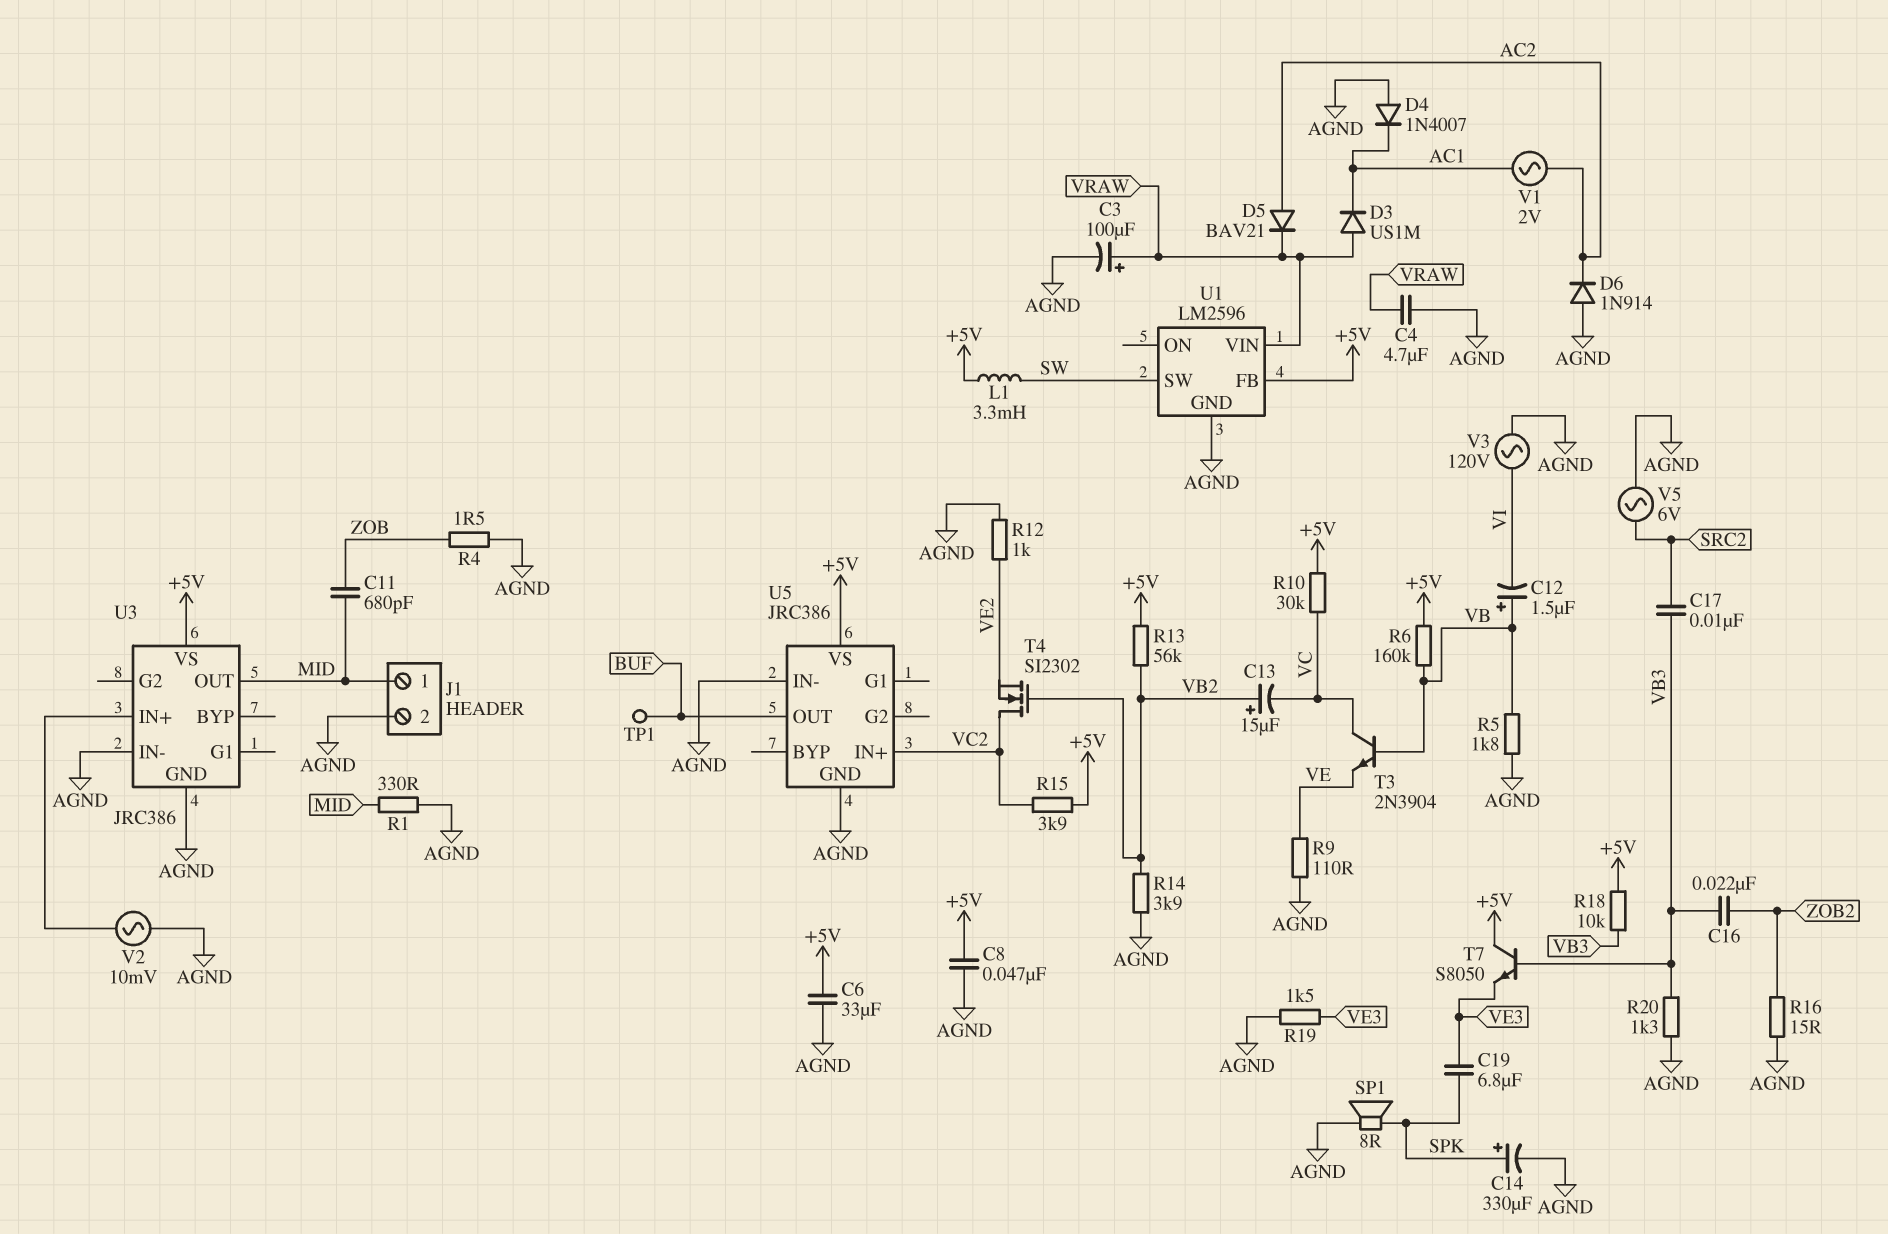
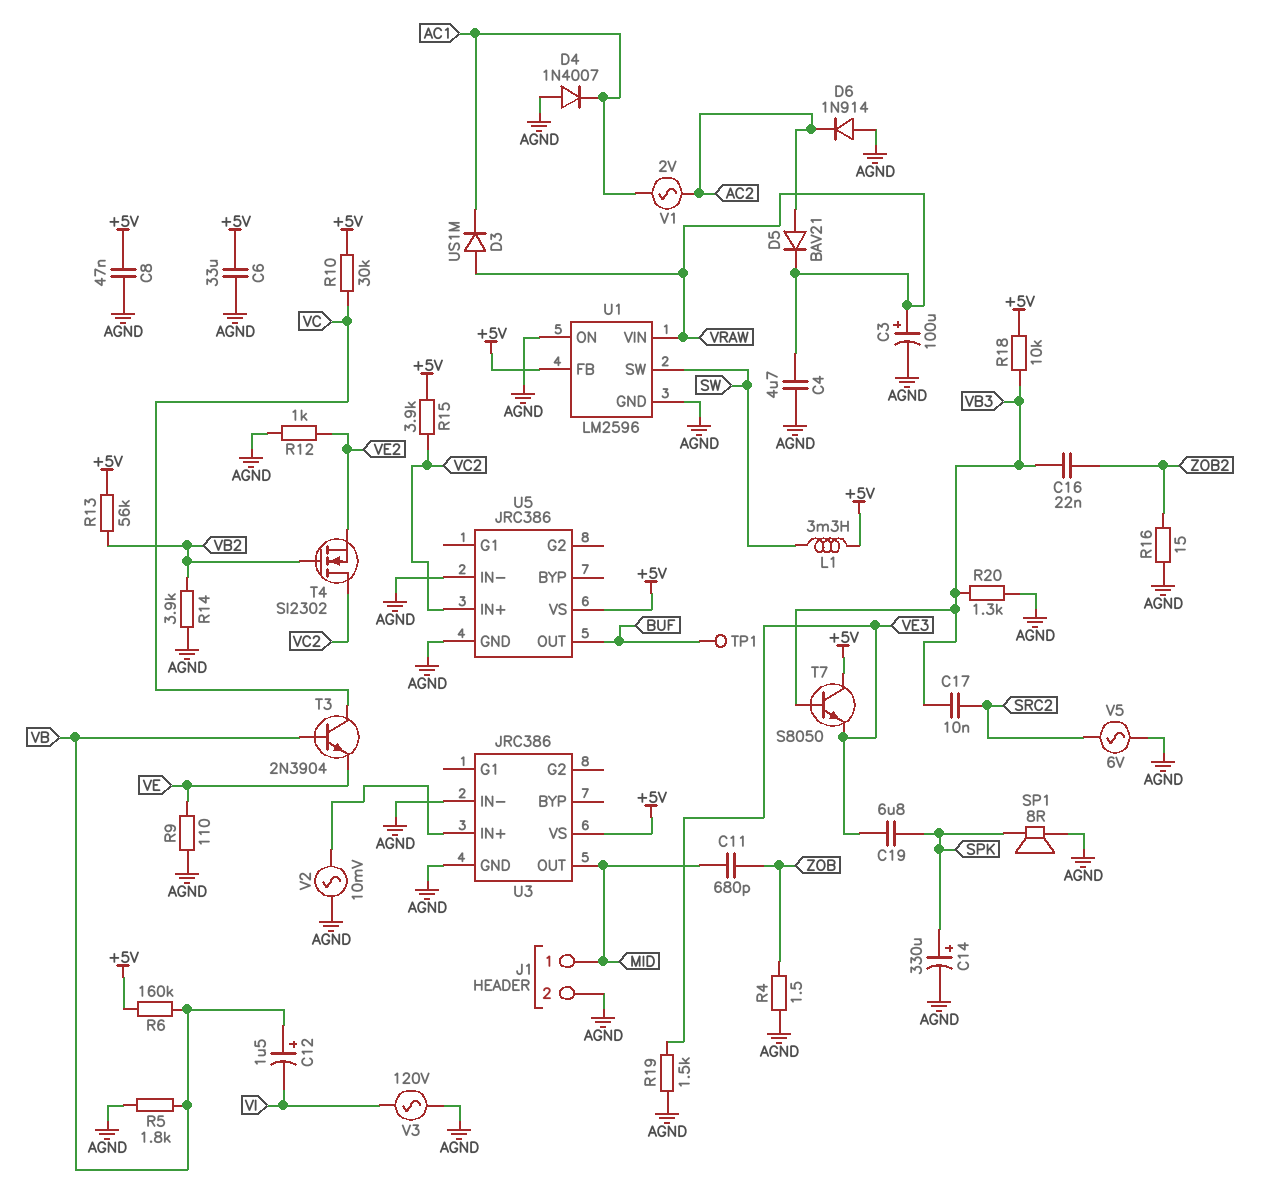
C13: 15uF (plus VB2, minus VC) -> none
R1: 330 (AGND, MID) -> none
U1 pin ON: none -> AGND

